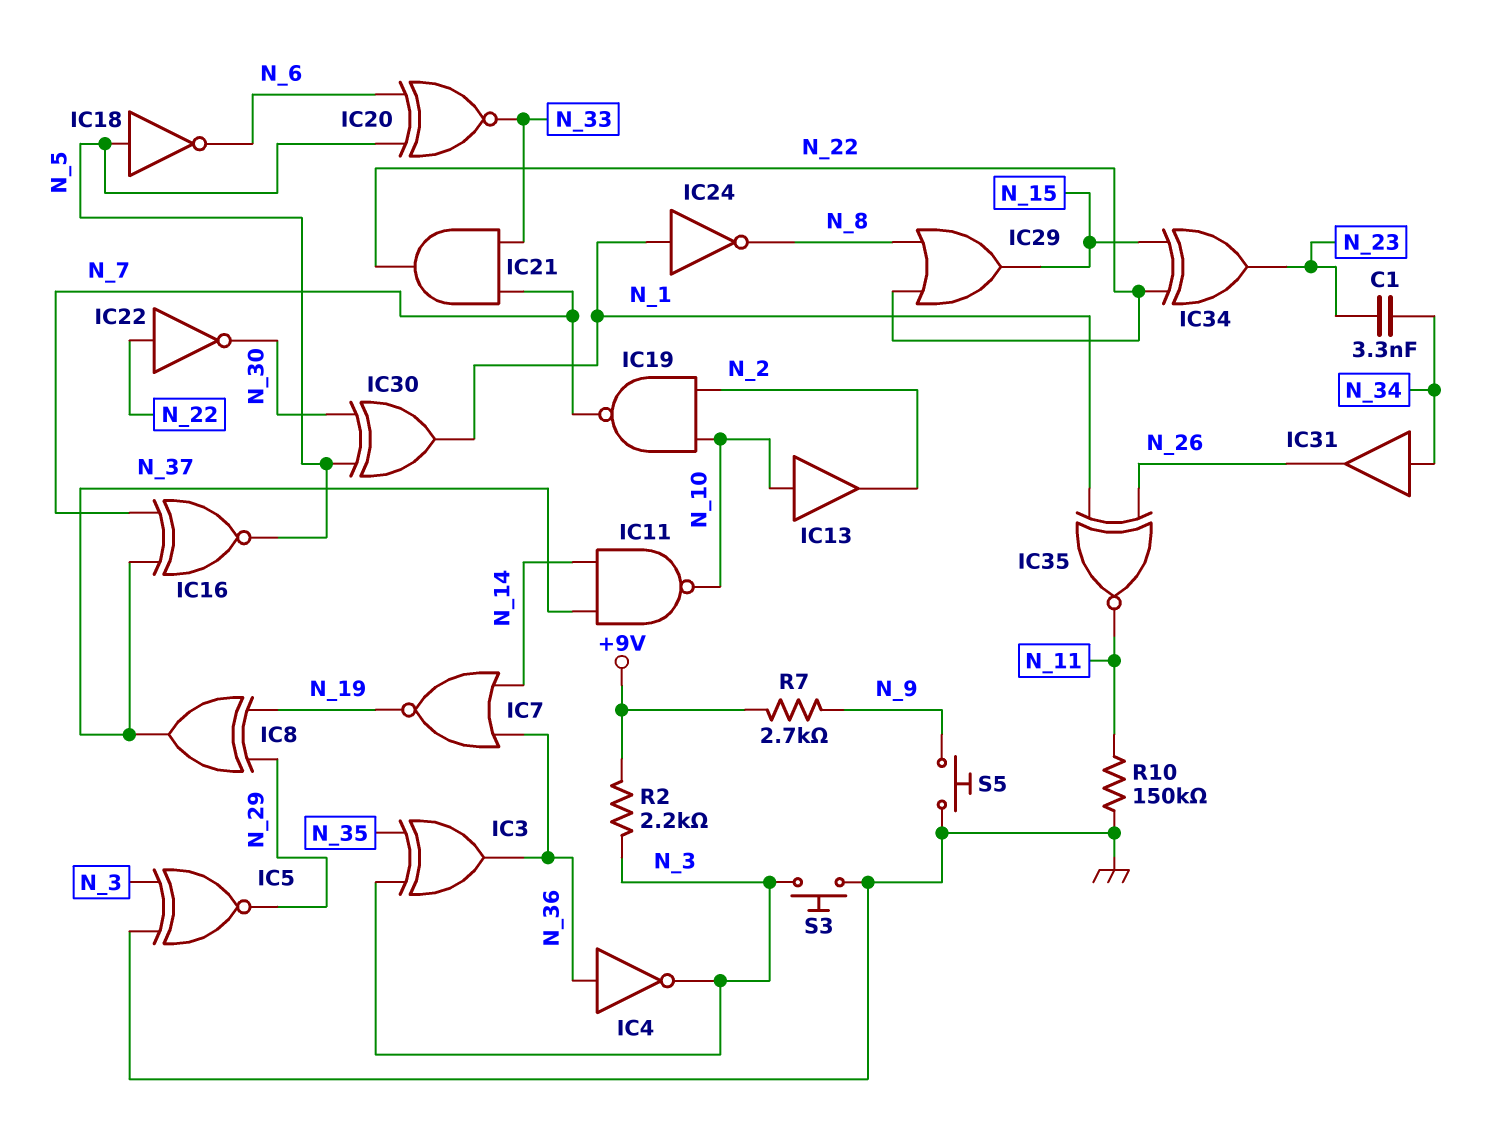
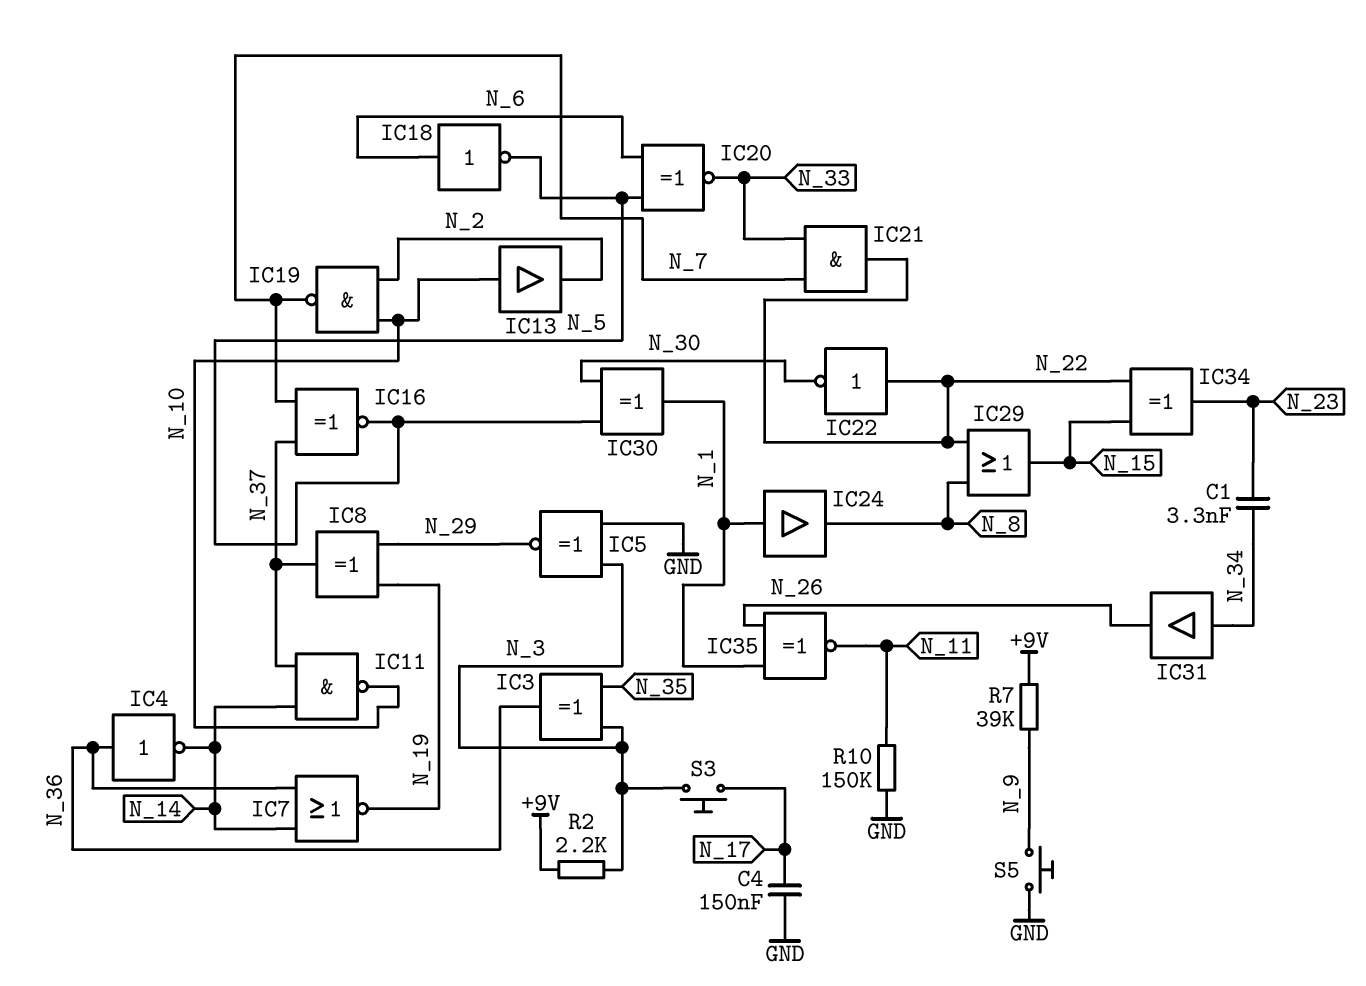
C4: none -> 150nF (GND, N_17)
IC4: NOT (in N_36, out N_3) -> NOT (in N_36, out N_14)
IC18: NOT (in N_5, out N_6) -> NOT (in N_6, out N_5)
IC24: NOT (in N_1, out N_8) -> buffer (in N_1, out N_8)
R7: 2.7k (+9V, N_9) -> 39k (+9V, N_9)
S3: button (GND, N_3) -> button (N_3, N_17)

